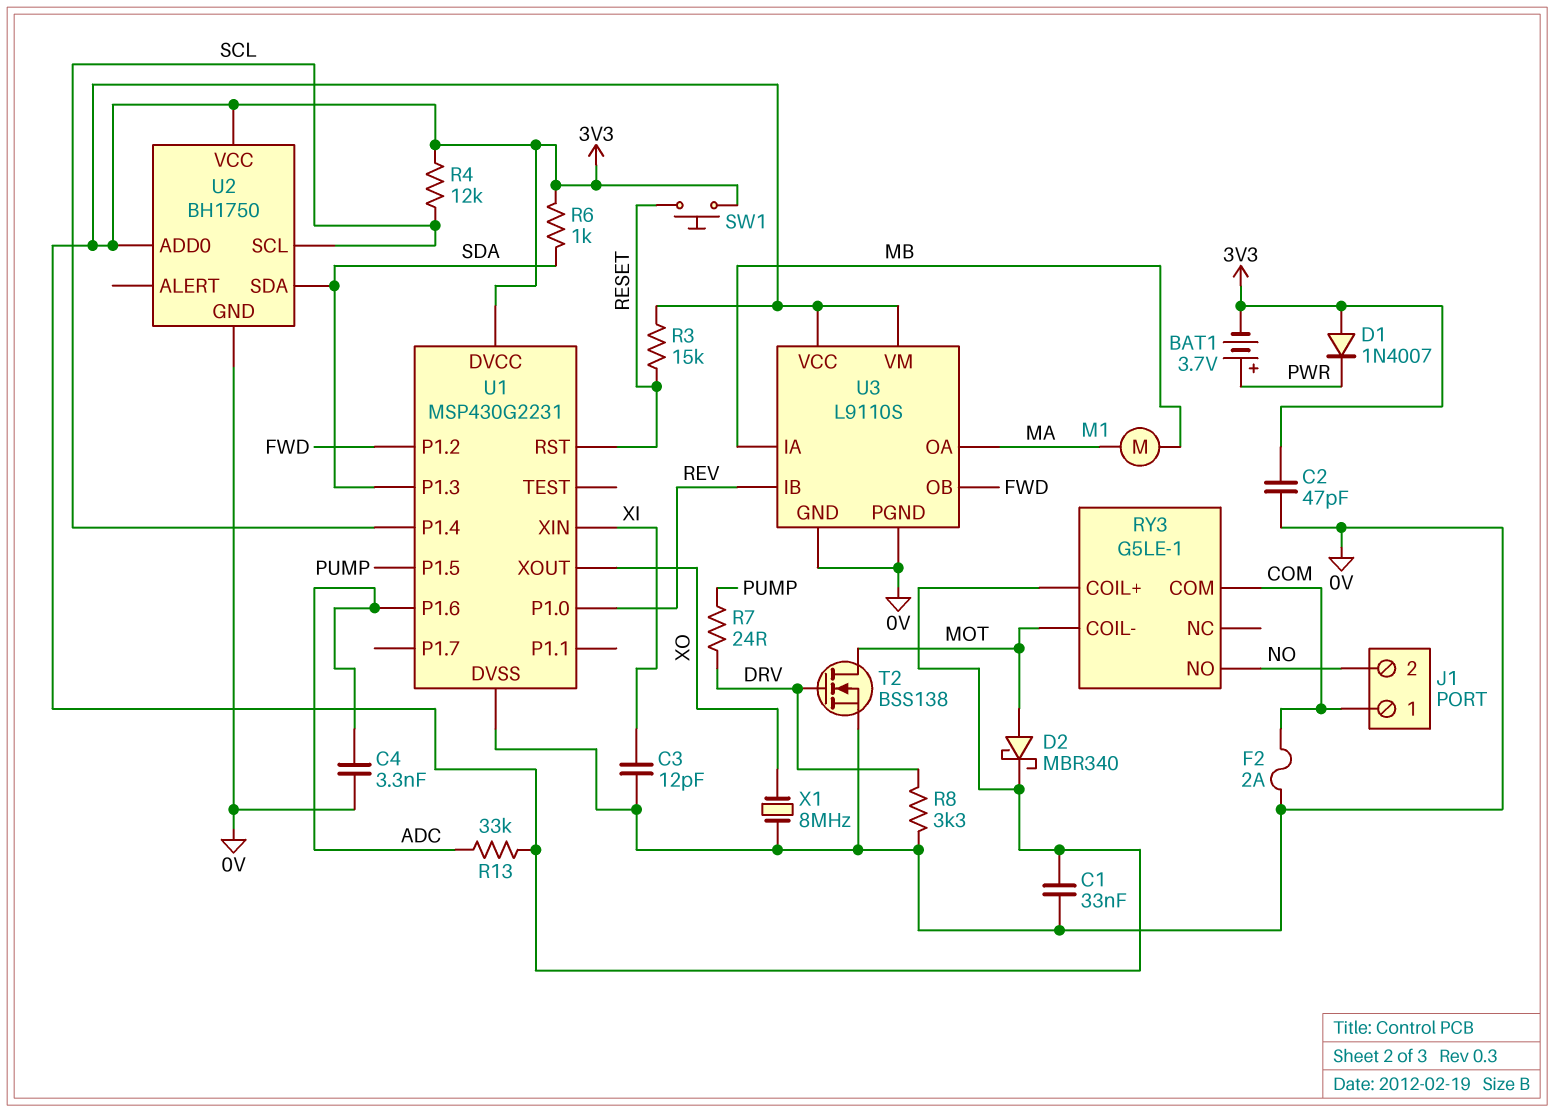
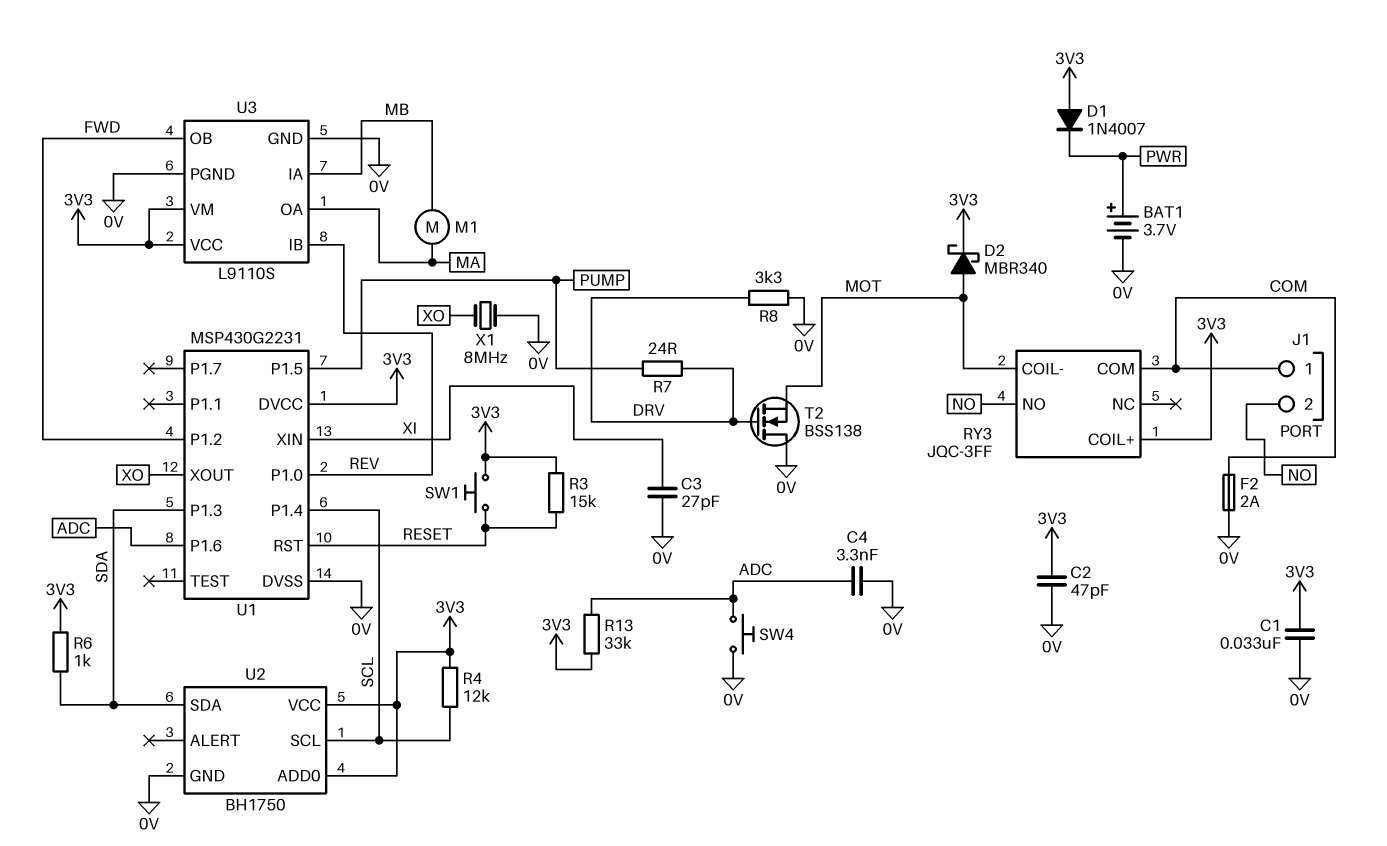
BAT1: 3.7V (plus PWR, minus 3V3) -> 3.7V (plus PWR, minus 0V)
C3: 12pF (0V, XI) -> 27pF (0V, XI)
RY3: G5LE-1 -> JQC-3FF
SW4: none -> button (0V, ADC)
T2: NMOS BSS138 (G DRV, D MOT, S 0V) -> NMOS BSS138 (G DRV, D 0V, S MOT)

